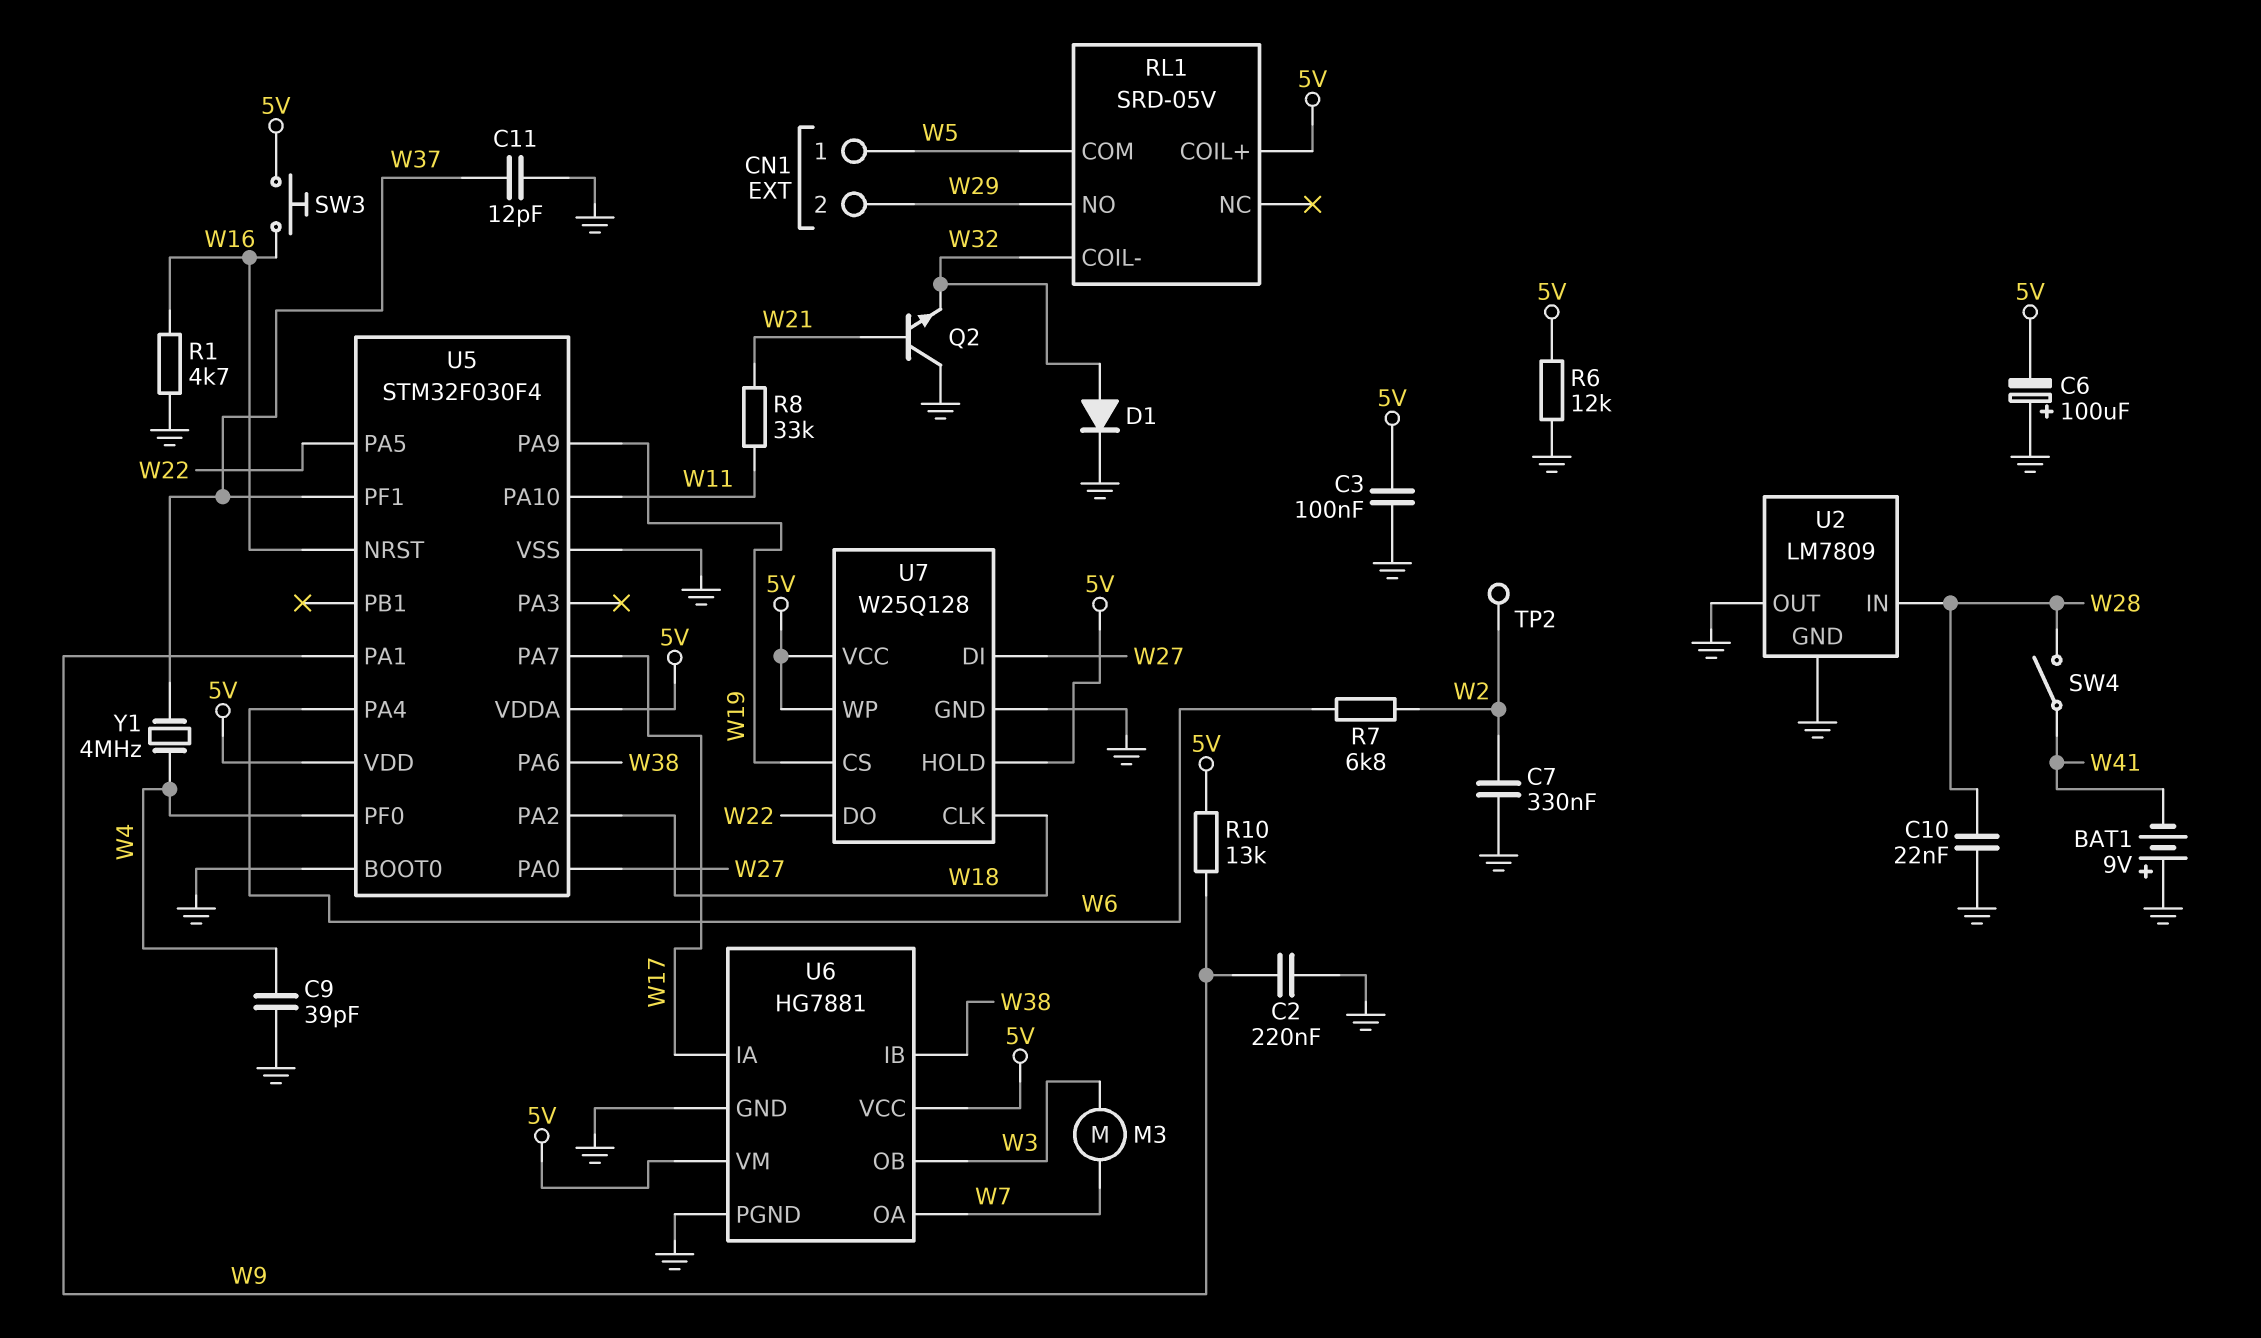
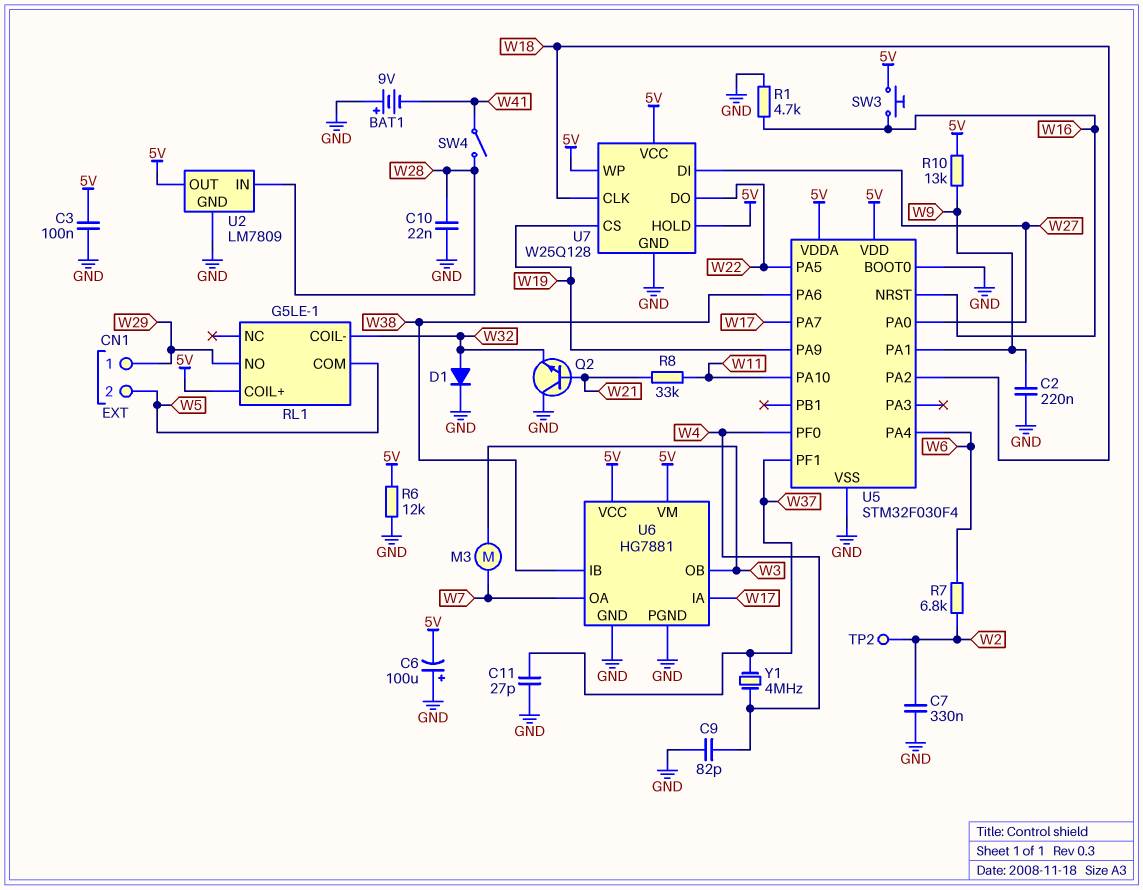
C9: 39pF (GND, W4) -> 82pF (GND, W4)
C11: 12pF (GND, W37) -> 27pF (GND, W37)
CN1 pin 1: W5 -> W29
CN1 pin 2: W29 -> W5
RL1: SRD-05V -> G5LE-1
U2 pin OUT: GND -> 5V

